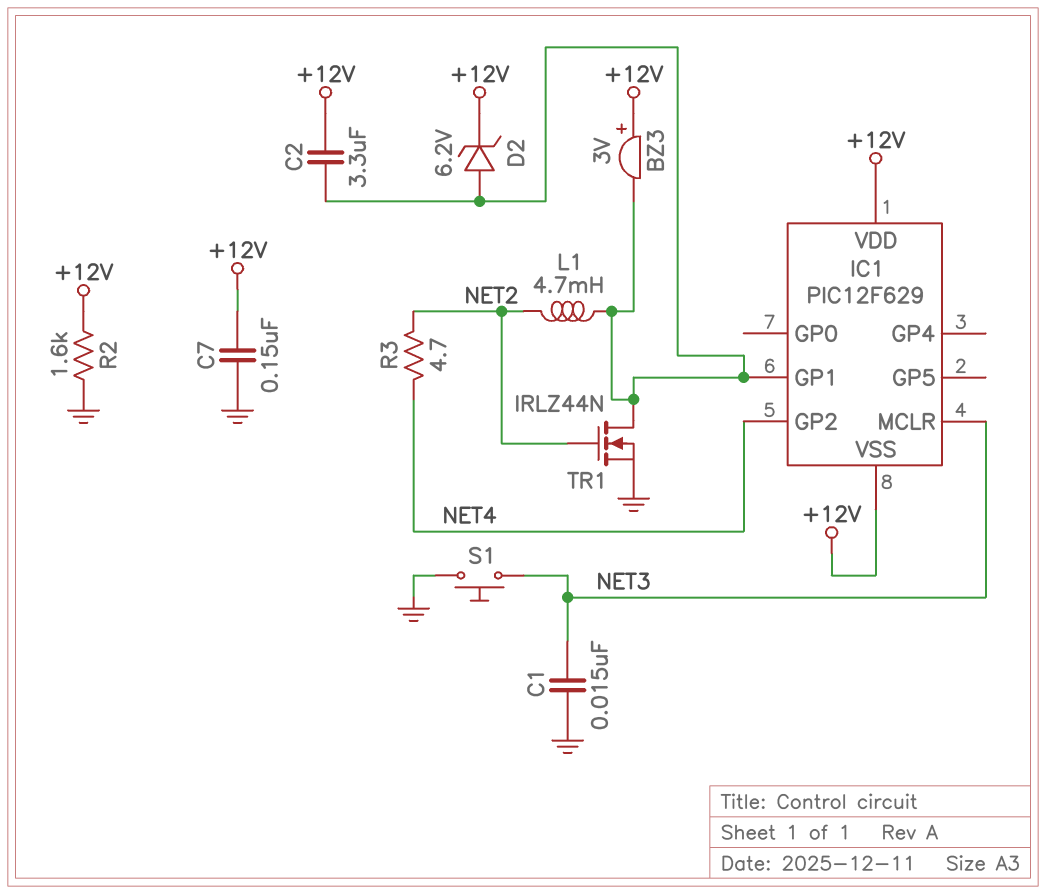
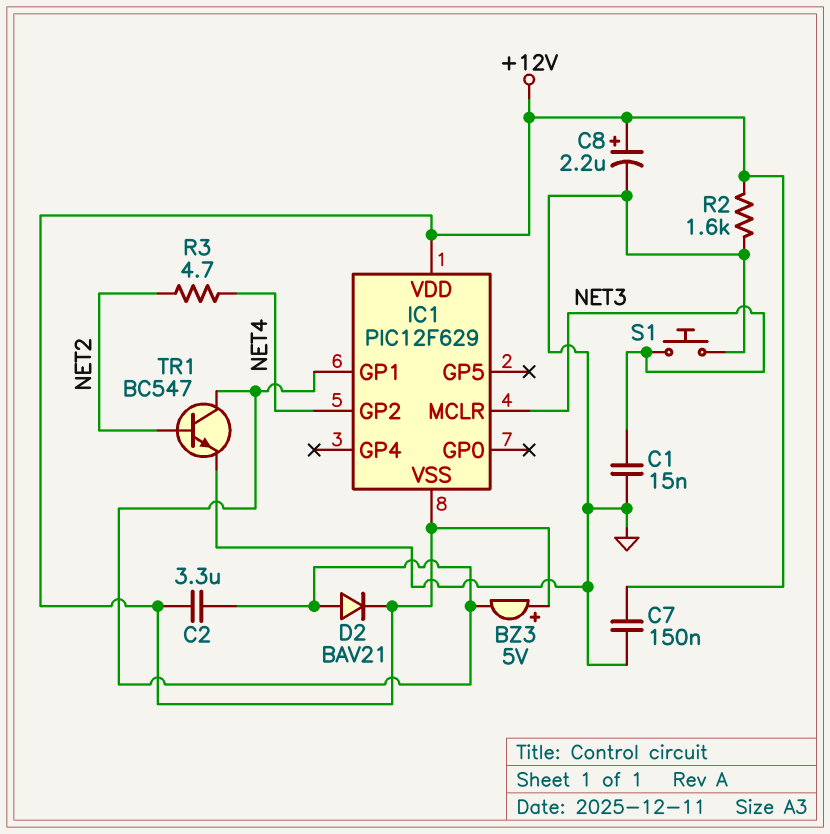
BZ3: buzzer 3V (plus +12V, minus IC1/GP1) -> buzzer 5V (plus +12V, minus IC1/GP1)
C8: none -> 2.2uF (plus +12V, minus GND)
D2: zener 6.2V (A IC1/GP1, K +12V) -> diode BAV21 (A IC1/GP1, K +12V)
L1: 4.7mH (IC1/GP1, NET2) -> none
TR1: NMOS IRLZ44N (G NET2, D IC1/GP1, S GND) -> NPN BC547 (B NET2, C IC1/GP1, E GND)

